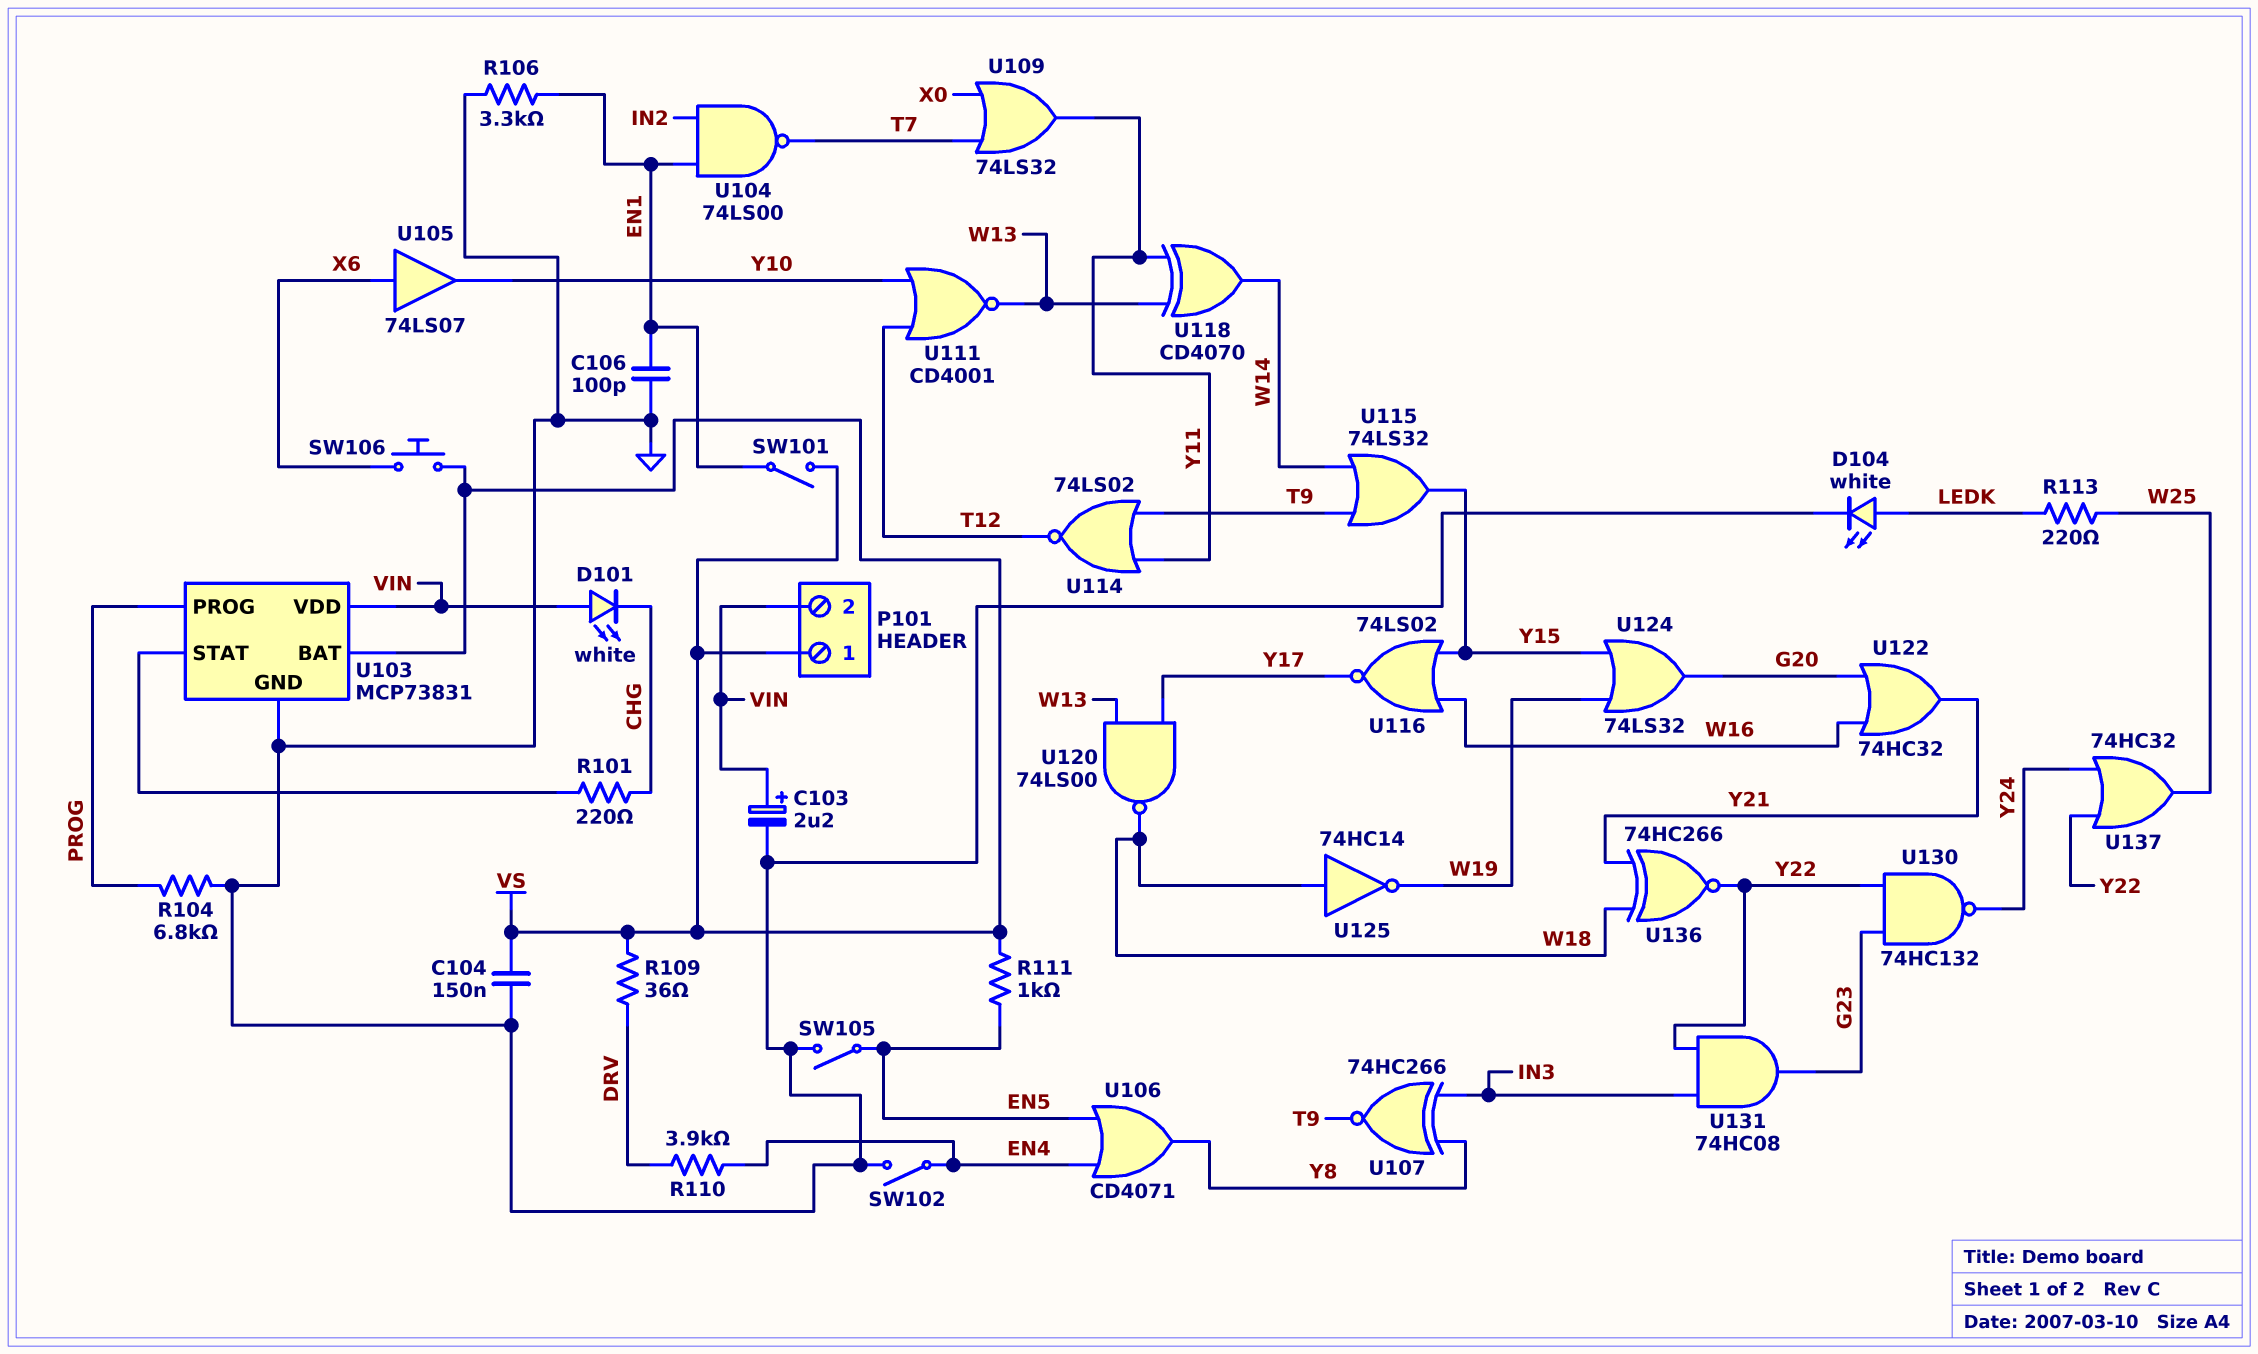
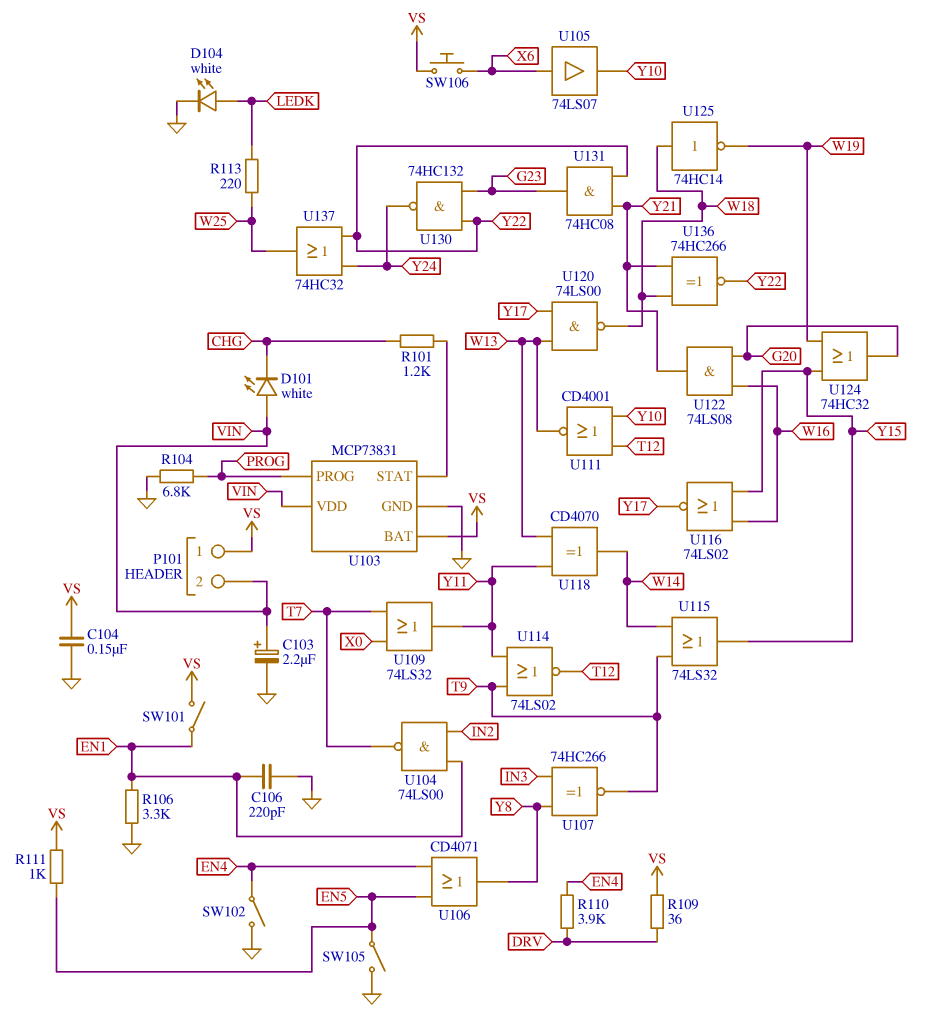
C106: 100pF (EN1, GND) -> 220pF (EN1, GND)
R101: 220 (CHG, U103/STAT) -> 1.2k (CHG, U103/STAT)
U122: OR 74HC32 (in G20, in W16, out Y21) -> AND 74LS08 (in G20, in W16, out Y21)
U124: OR 74LS32 (in W19, in Y15, out G20) -> OR 74HC32 (in W19, in Y15, out G20)
U131: AND 74HC08 (in IN3, in Y22, out G23) -> AND 74HC08 (in Y21, in Y22, out G23)

